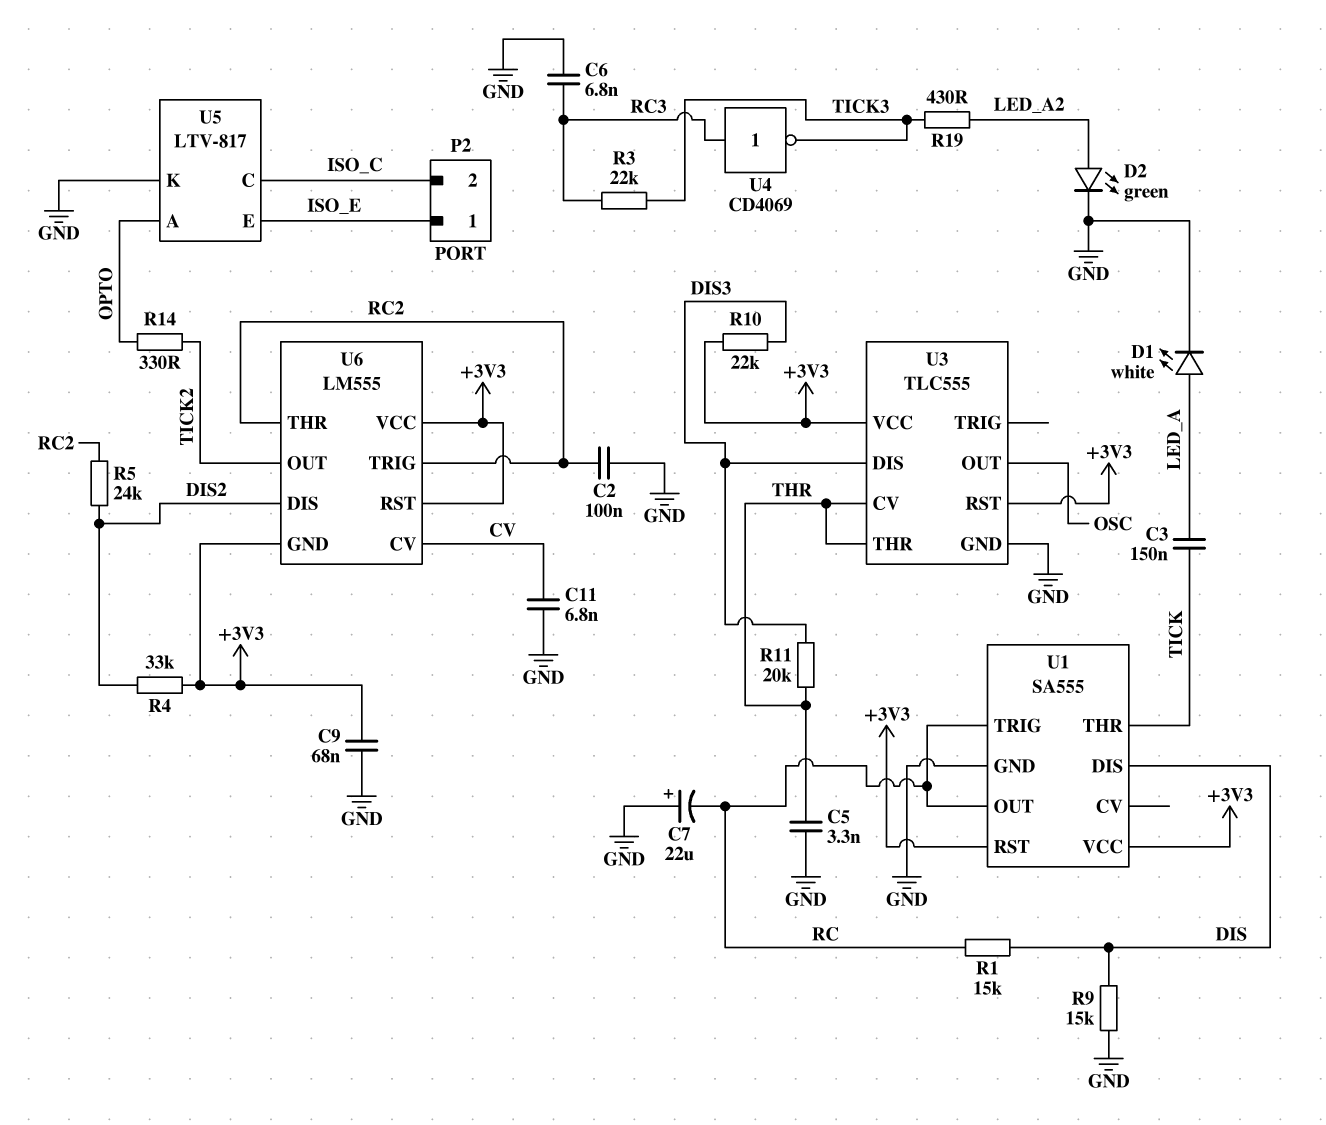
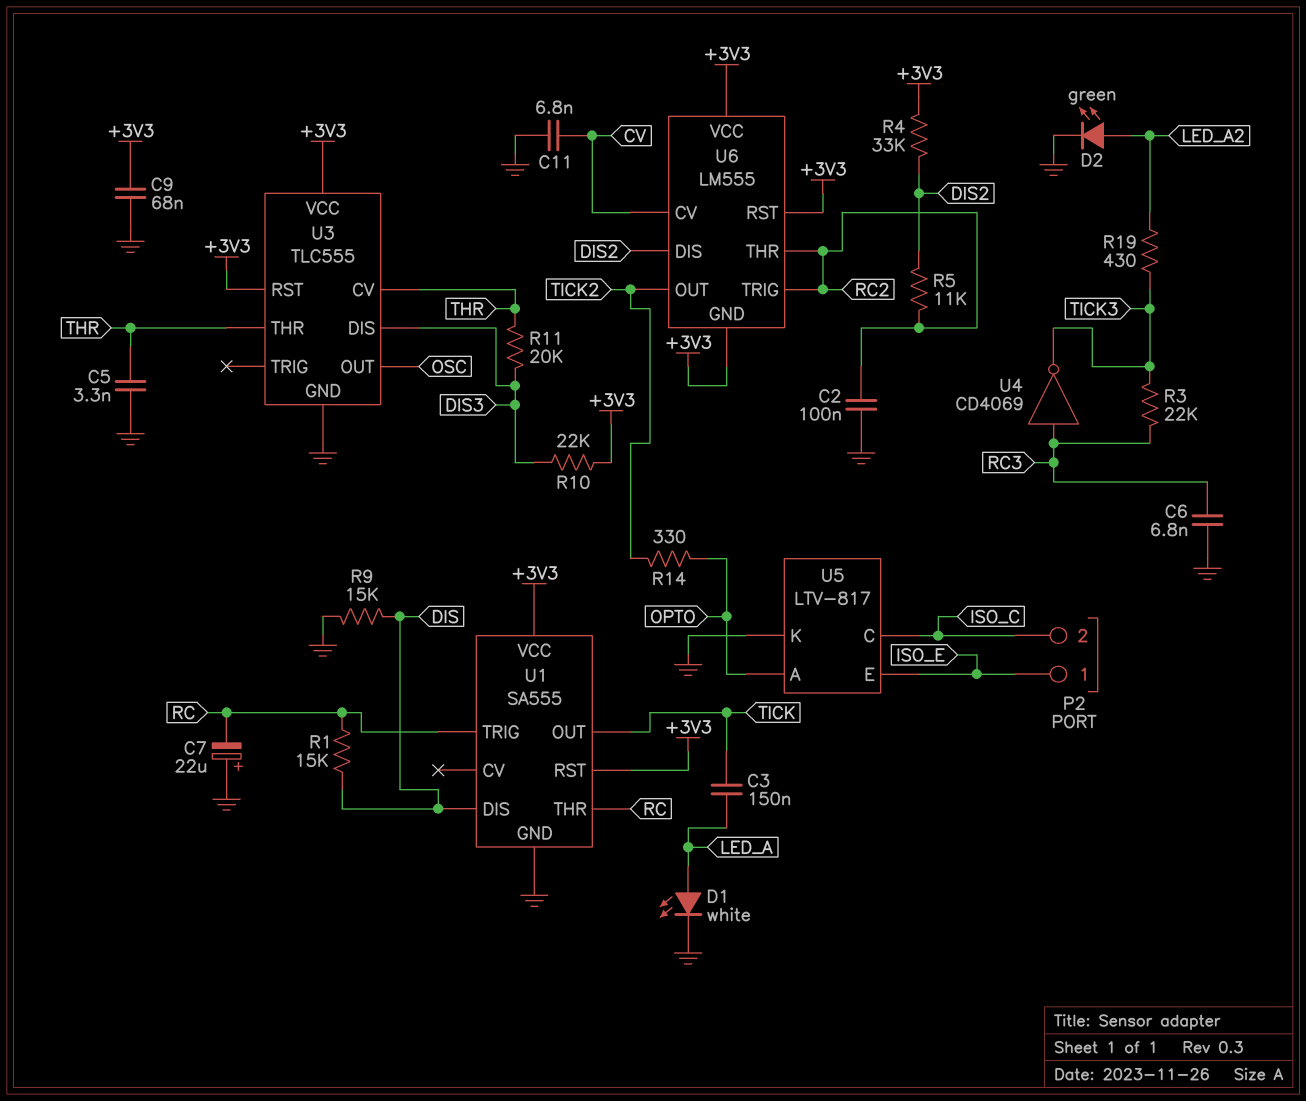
R5: 24k (DIS2, RC2) -> 11k (DIS2, RC2)
U1 pin OUT: RC -> TICK
U1 pin THR: TICK -> RC

